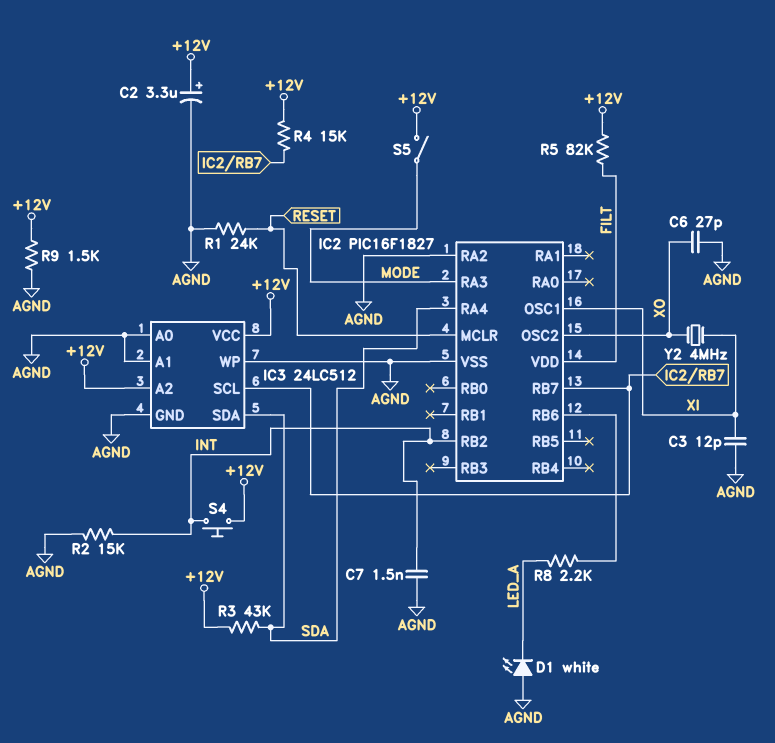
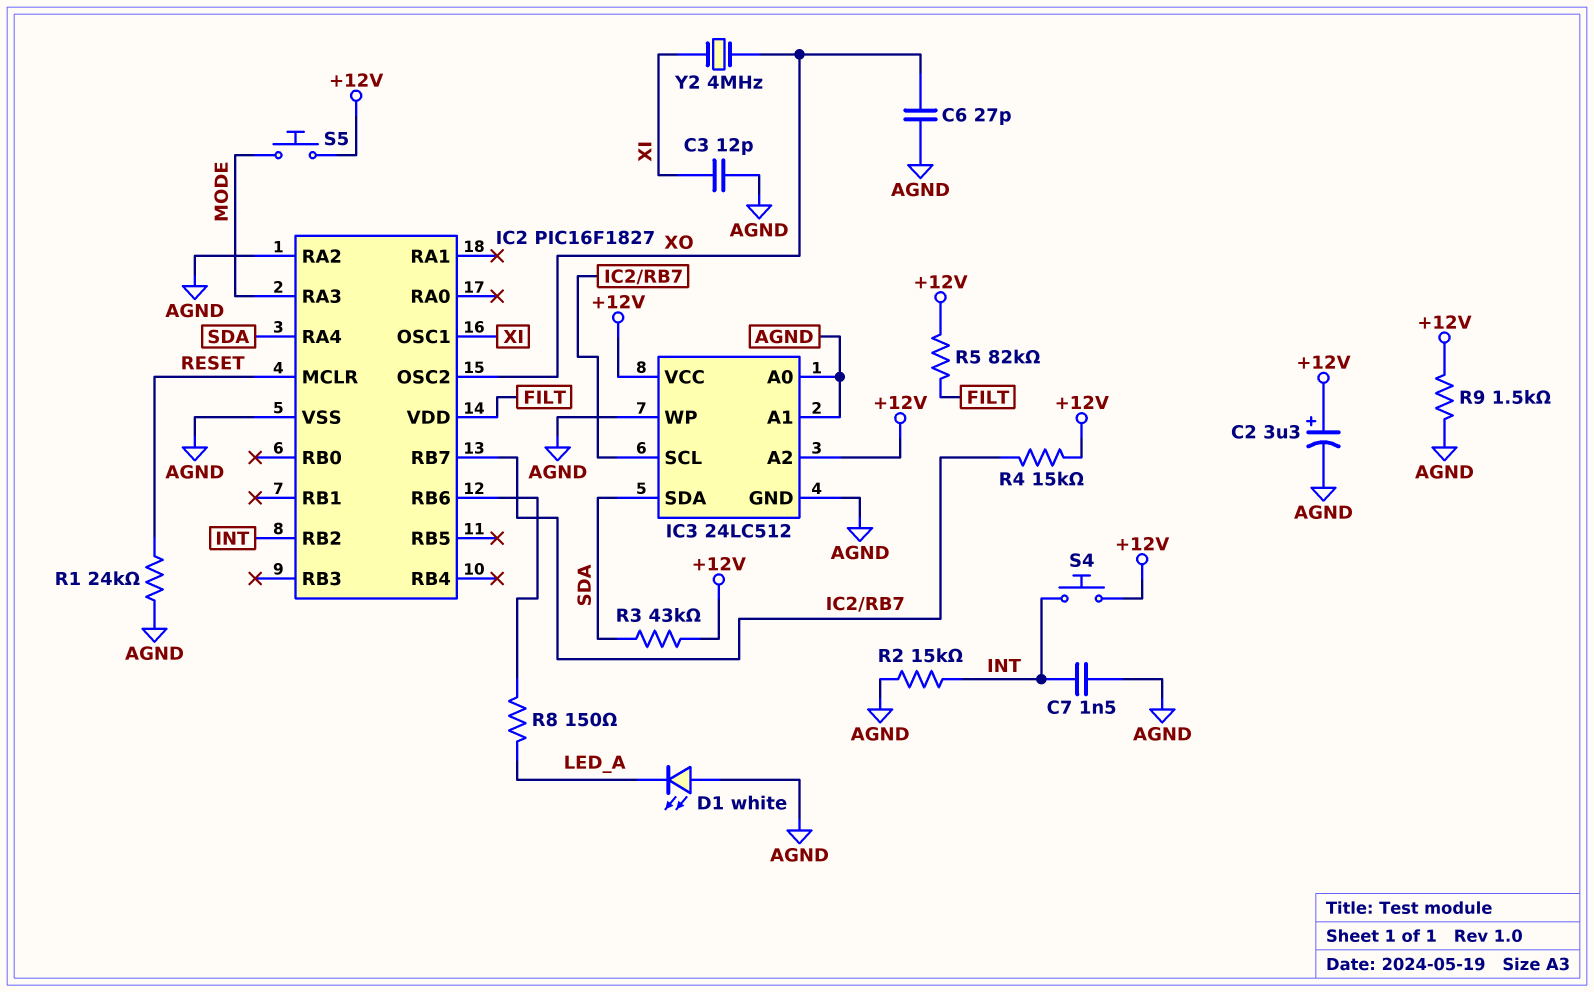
R8: 2.2k (IC2/RB6, LED_A) -> 150 (IC2/RB6, LED_A)
S5: switch (+12V, MODE) -> button (+12V, MODE)

